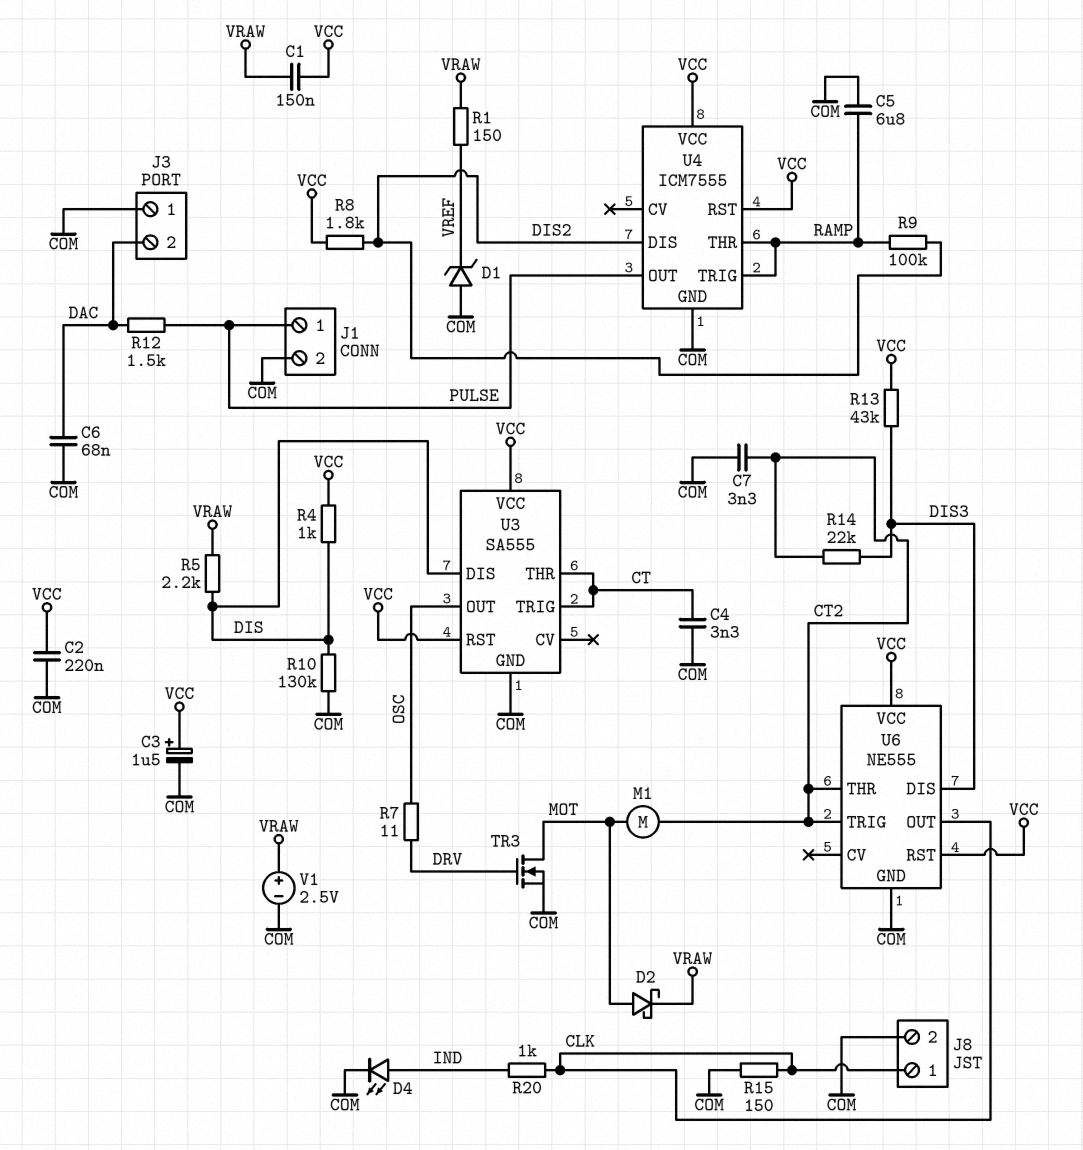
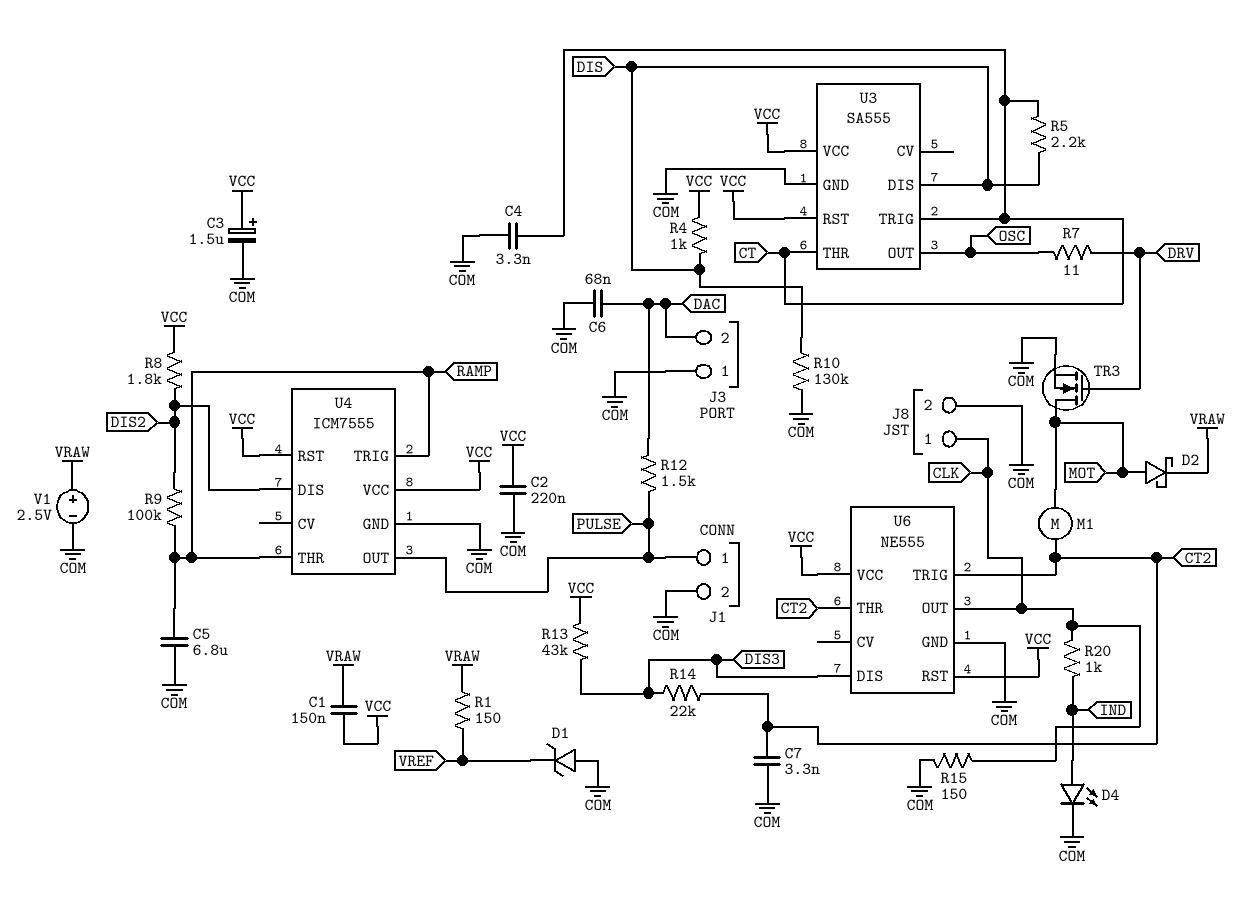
R5: 2.2k (DIS, VRAW) -> 2.2k (CT, DIS)

